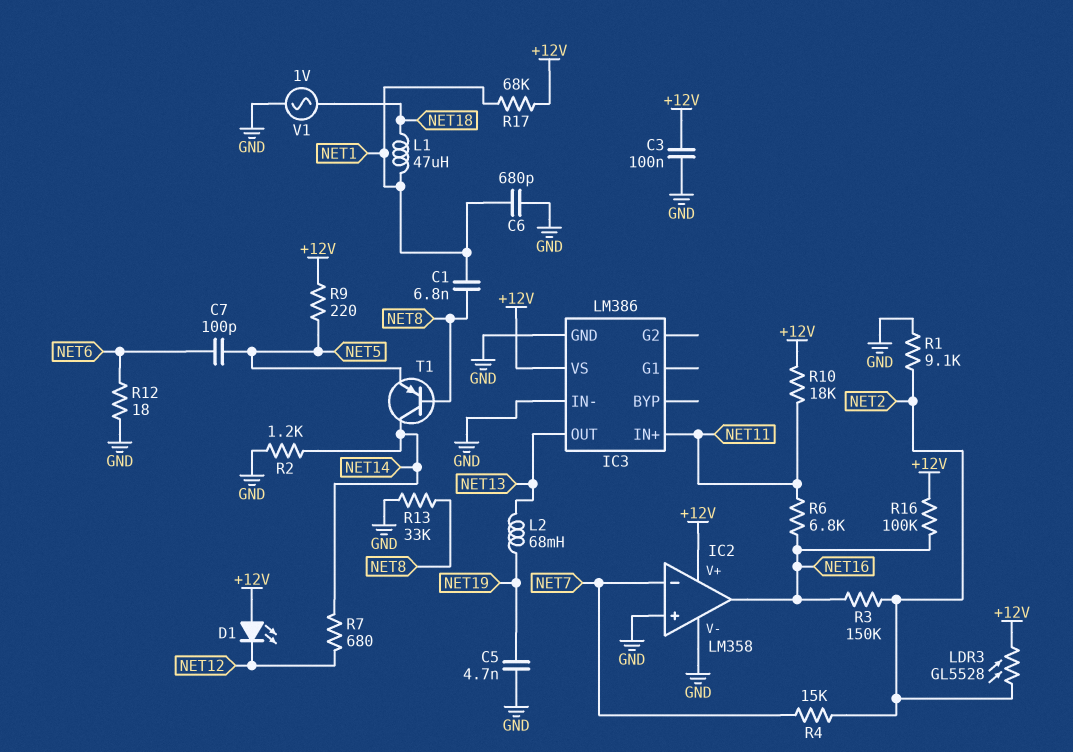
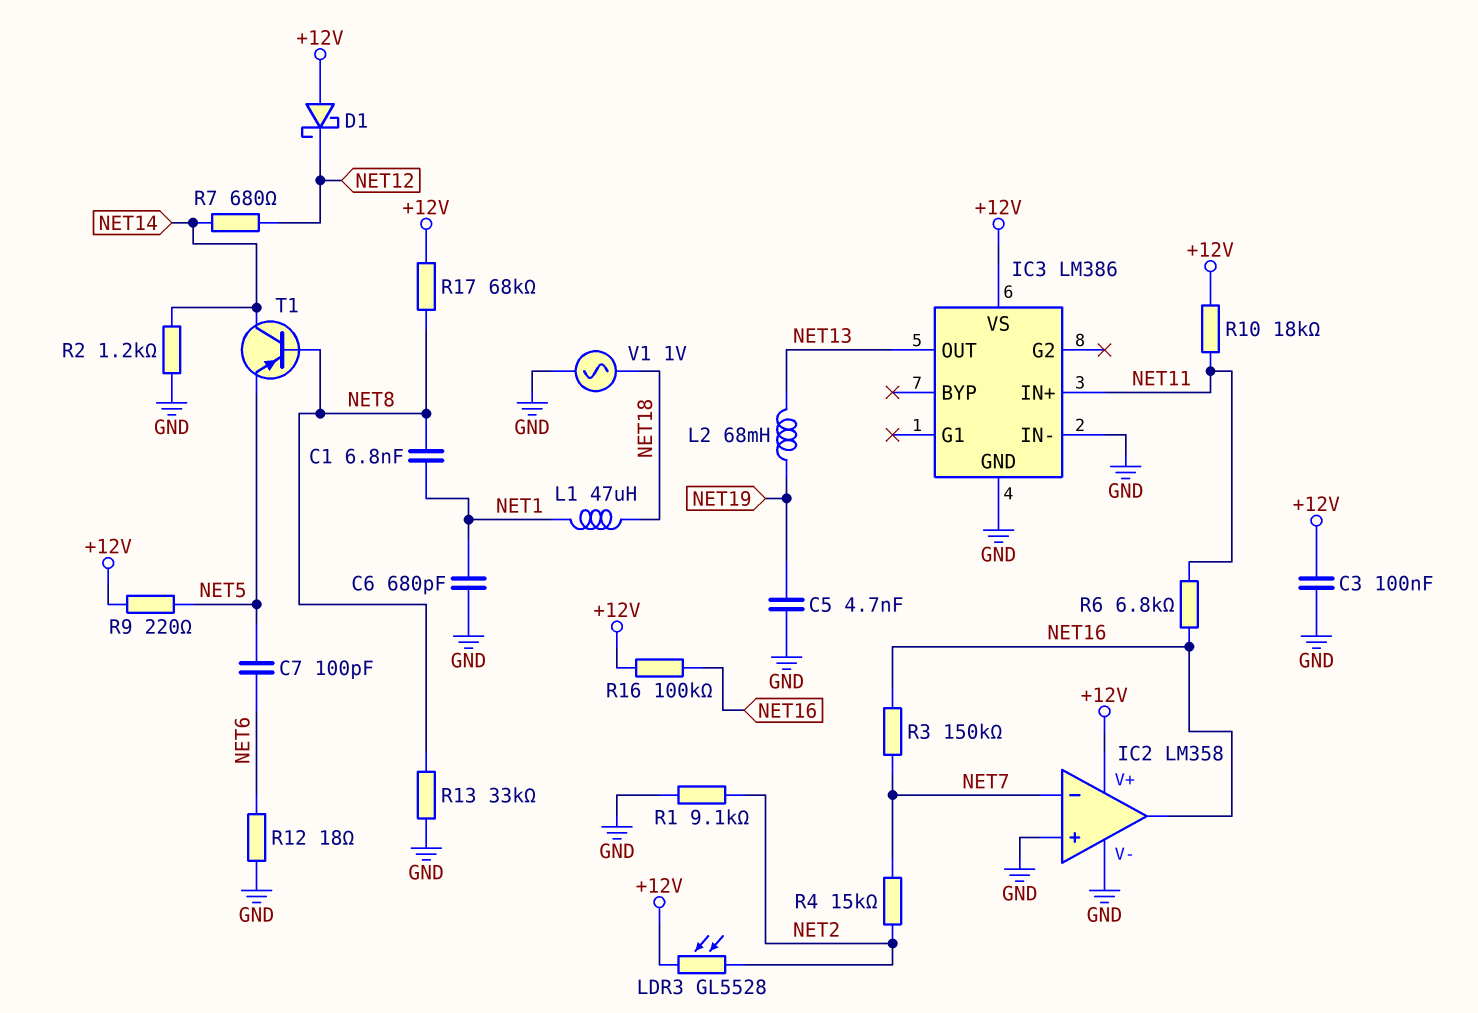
D1: LED (A +12V, K NET12) -> schottky (A +12V, K NET12)
R3: 150k (NET2, NET16) -> 150k (NET7, NET16)
R17: 68k (+12V, NET1) -> 68k (+12V, NET8)

